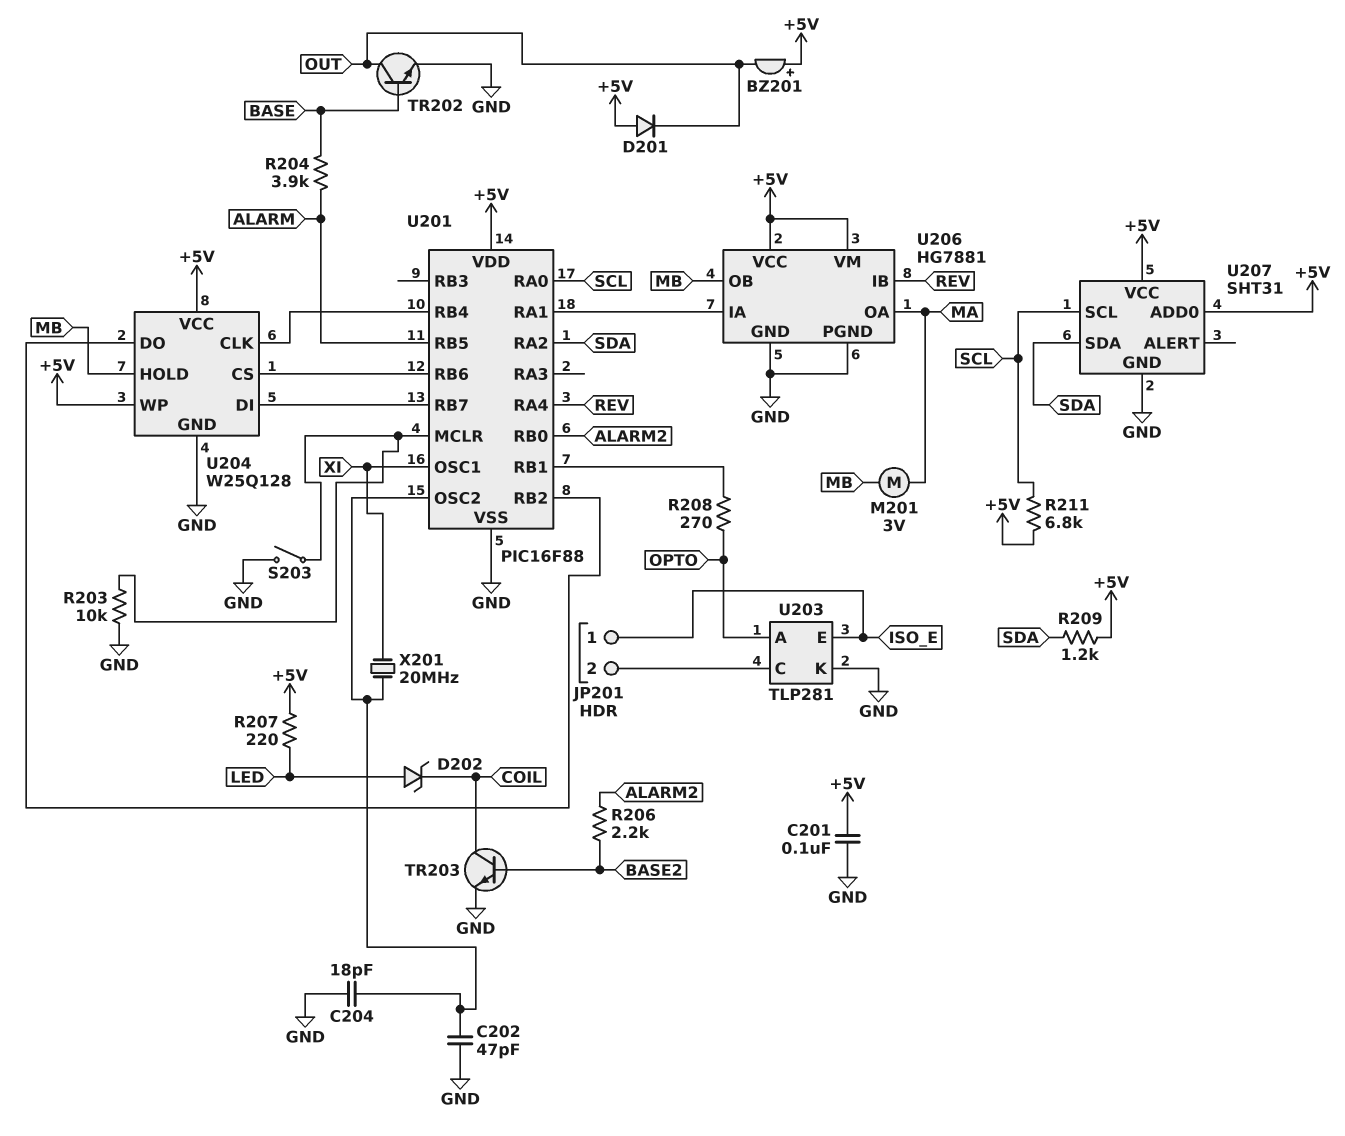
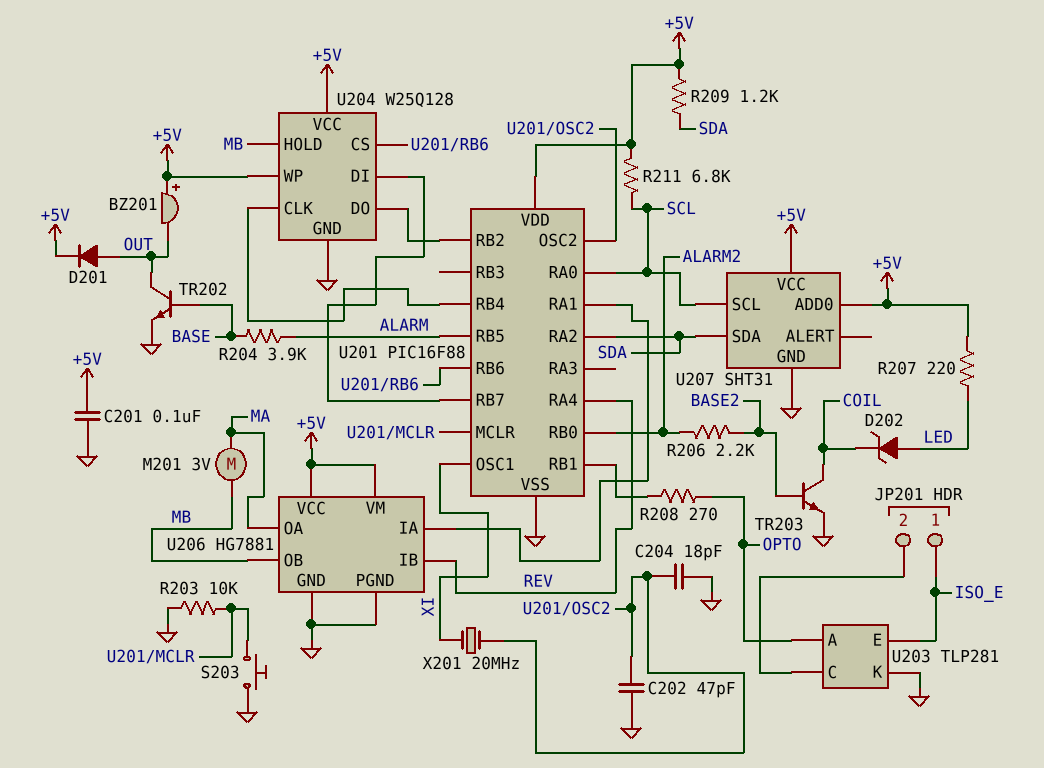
D201: diode (A +5V, K OUT) -> diode (A OUT, K +5V)
S203: switch (GND, U201/MCLR) -> button (GND, U201/MCLR)

